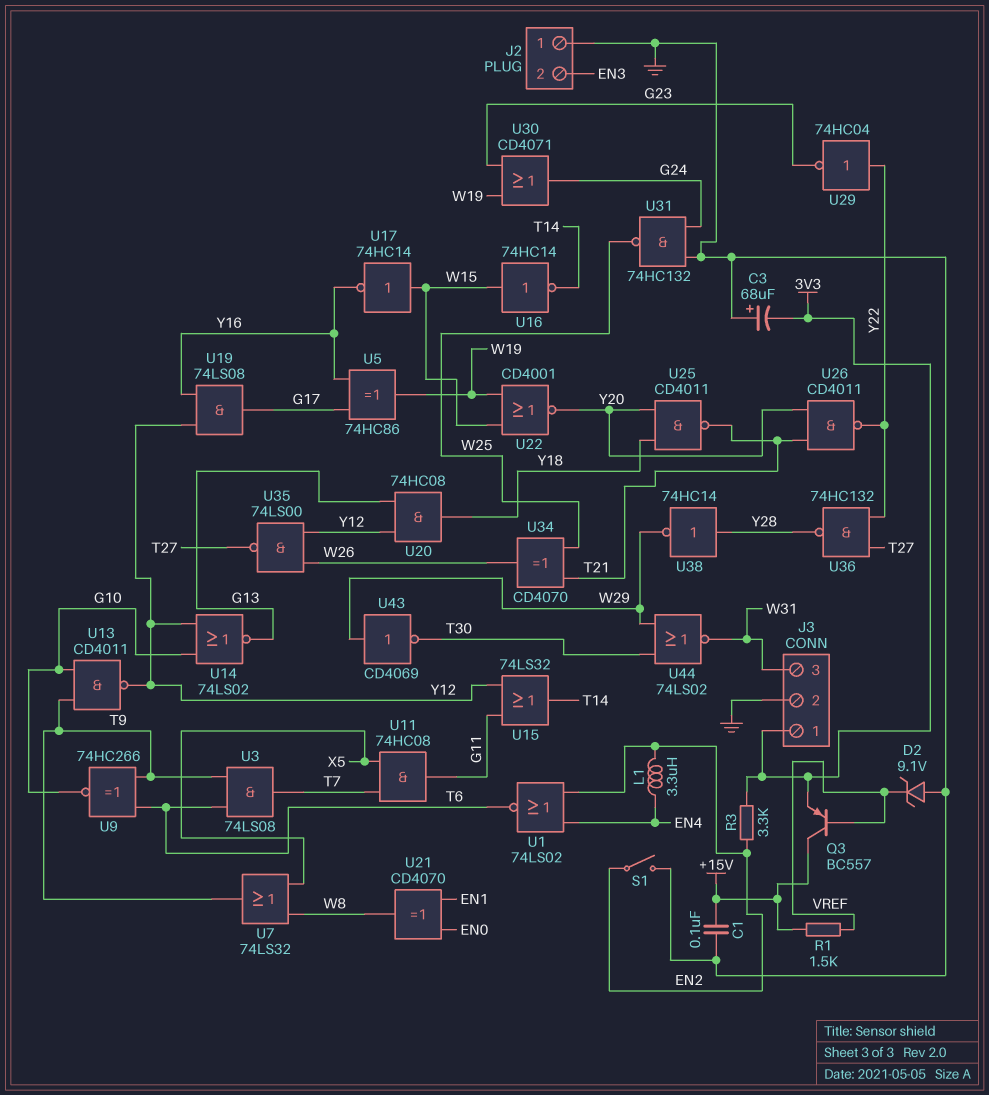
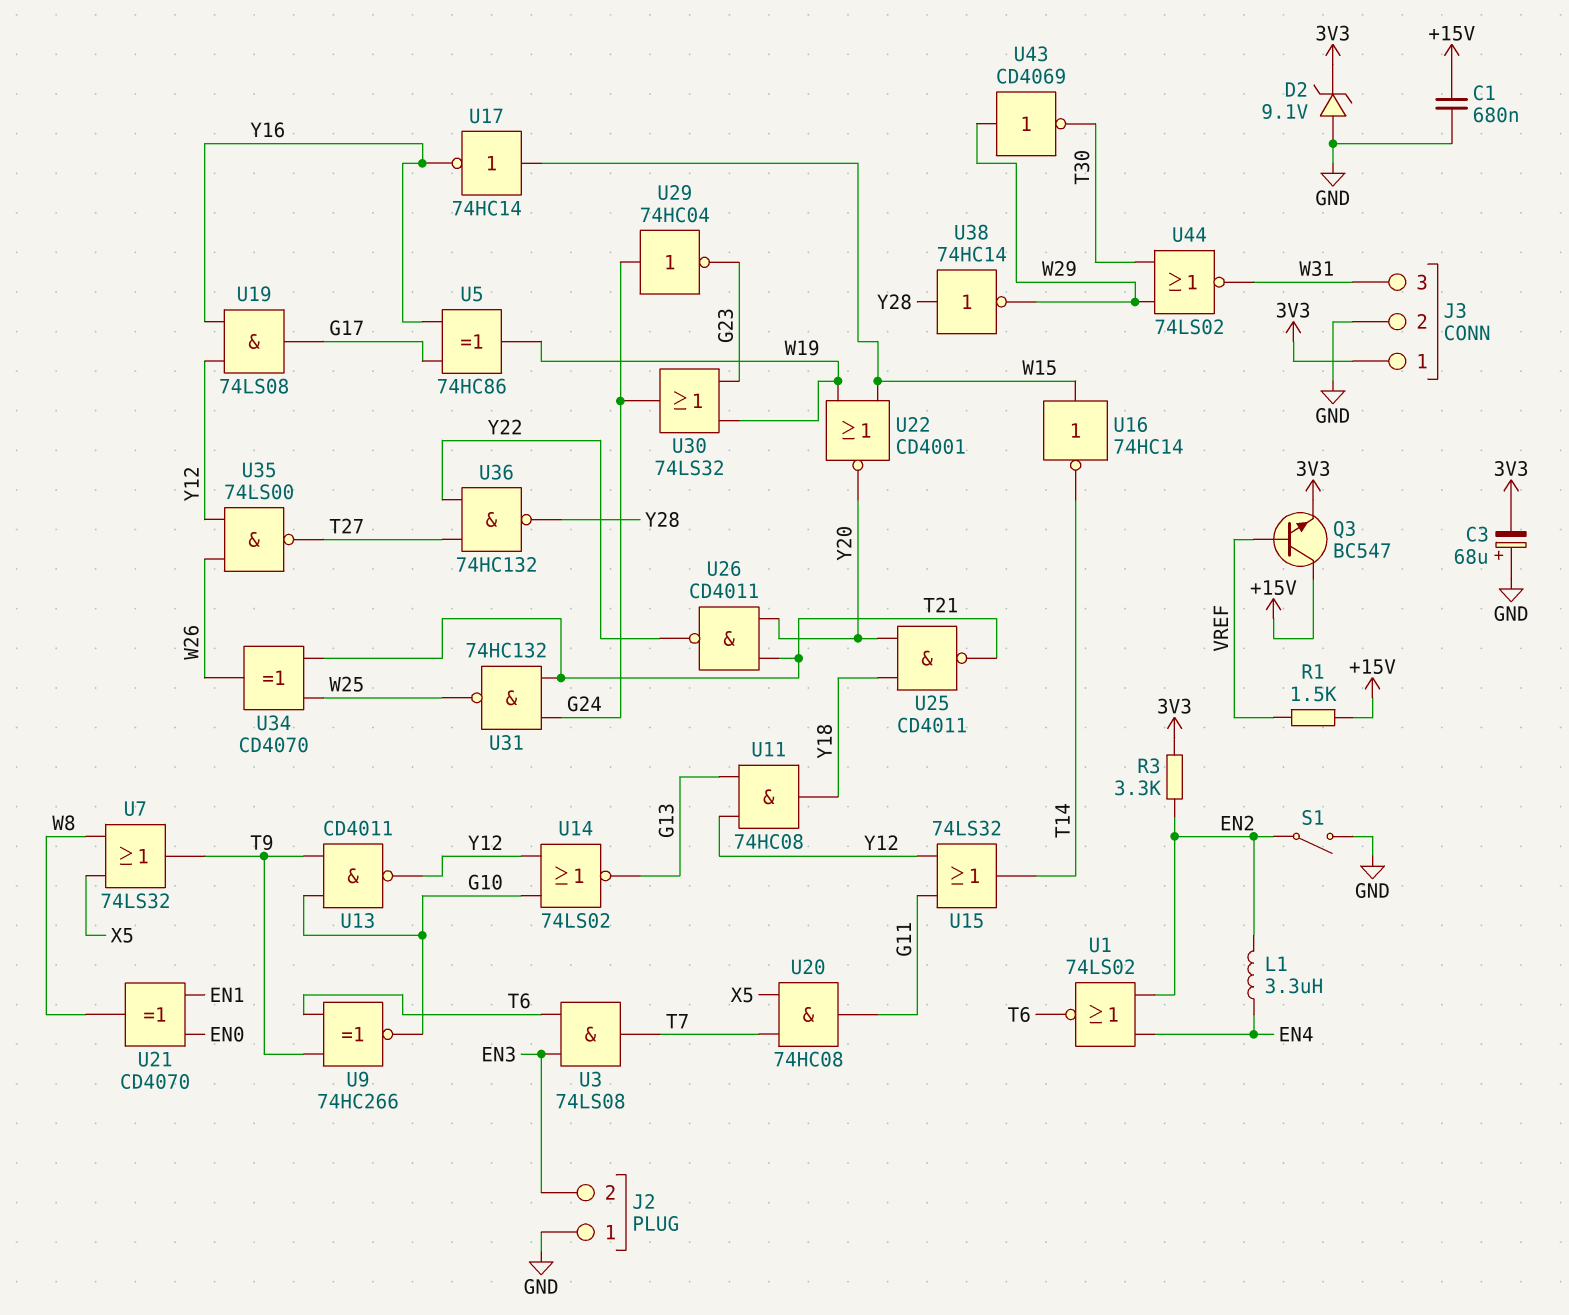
C1: 100nF (+15V, GND) -> 680nF (+15V, GND)
D2: zener 9.1V (A GND, K VREF) -> zener 9.1V (A GND, K 3V3)
Q3: PNP BC557 (B VREF, C +15V, E 3V3) -> NPN BC547 (B VREF, C +15V, E 3V3)
U3: AND 74LS08 (in T6, in T9, out T7) -> AND 74LS08 (in EN3, in T6, out T7)
U11: AND 74HC08 (in T7, in X5, out G11) -> AND 74HC08 (in G13, in Y12, out Y18)
U20: AND 74HC08 (in G13, in Y12, out Y18) -> AND 74HC08 (in T7, in X5, out G11)
U29: NOT 74HC04 (in Y22, out G23) -> NOT 74HC04 (in G24, out G23)
U30: OR CD4071 (in G23, in W19, out G24) -> OR 74LS32 (in G23, in W19, out G24)
U31: NAND 74HC132 (in G24, in GND, out W25) -> NAND 74HC132 (in G24, in T21, out W25)

